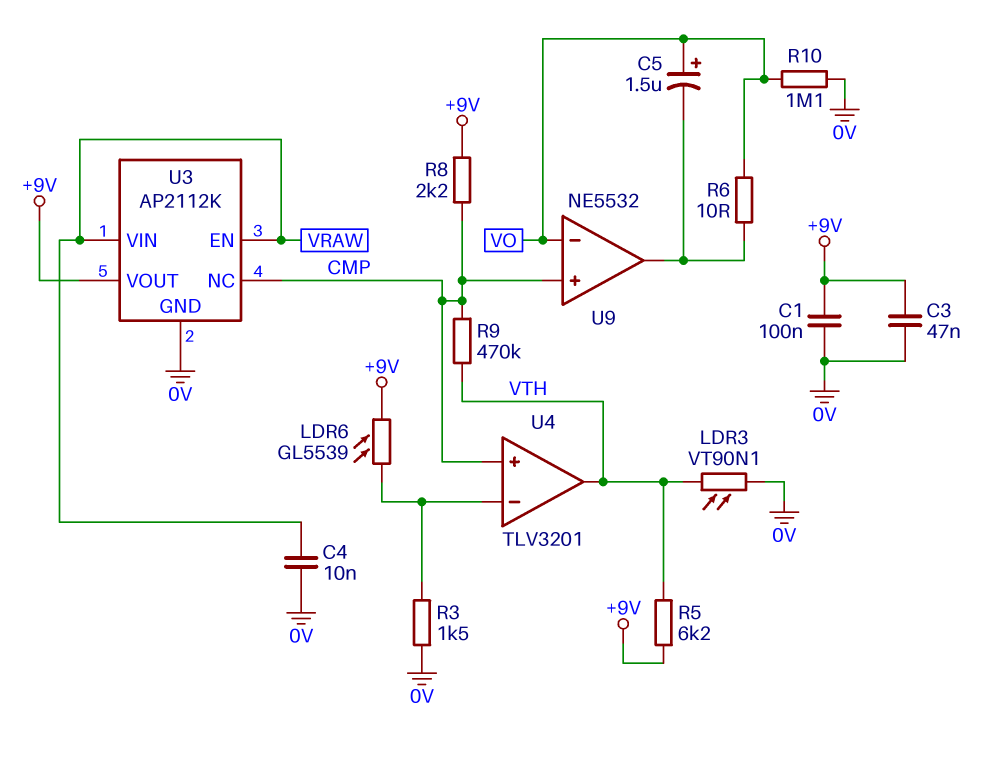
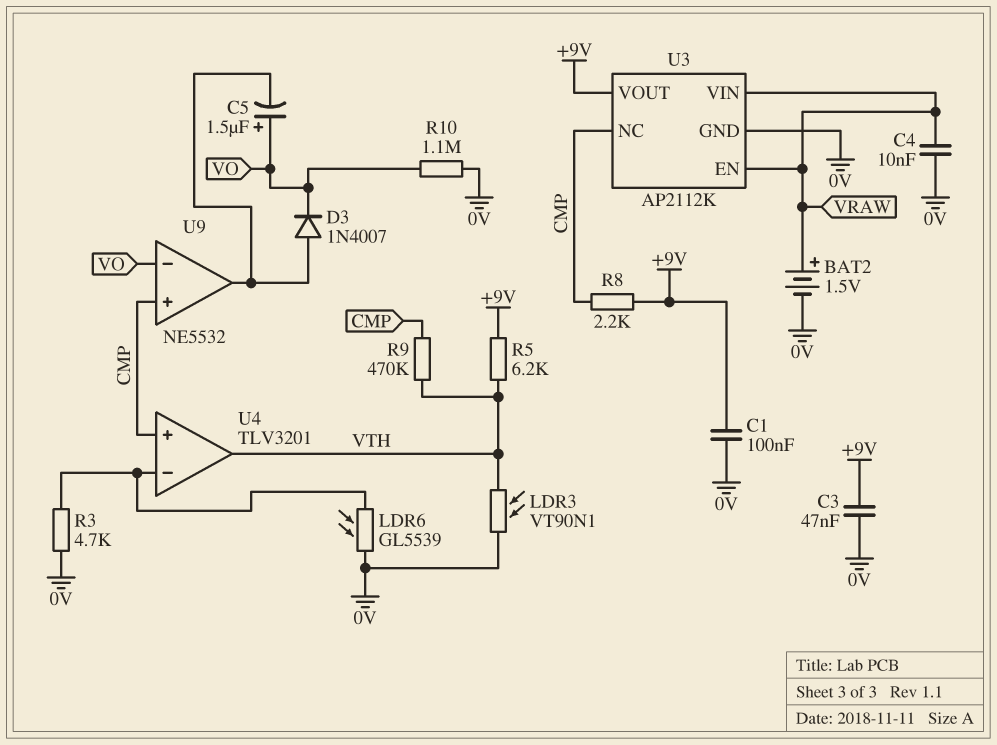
BAT2: none -> 1.5V (plus VRAW, minus 0V)
D3: none -> diode 1N4007 (A U9/out, K VO)
LDR6: GL5539 (+9V, U4/in-) -> GL5539 (0V, U4/in-)
R3: 1.5k (0V, U4/in-) -> 4.7k (0V, U4/in-)
R6: 10 (U9/out, VO) -> none

